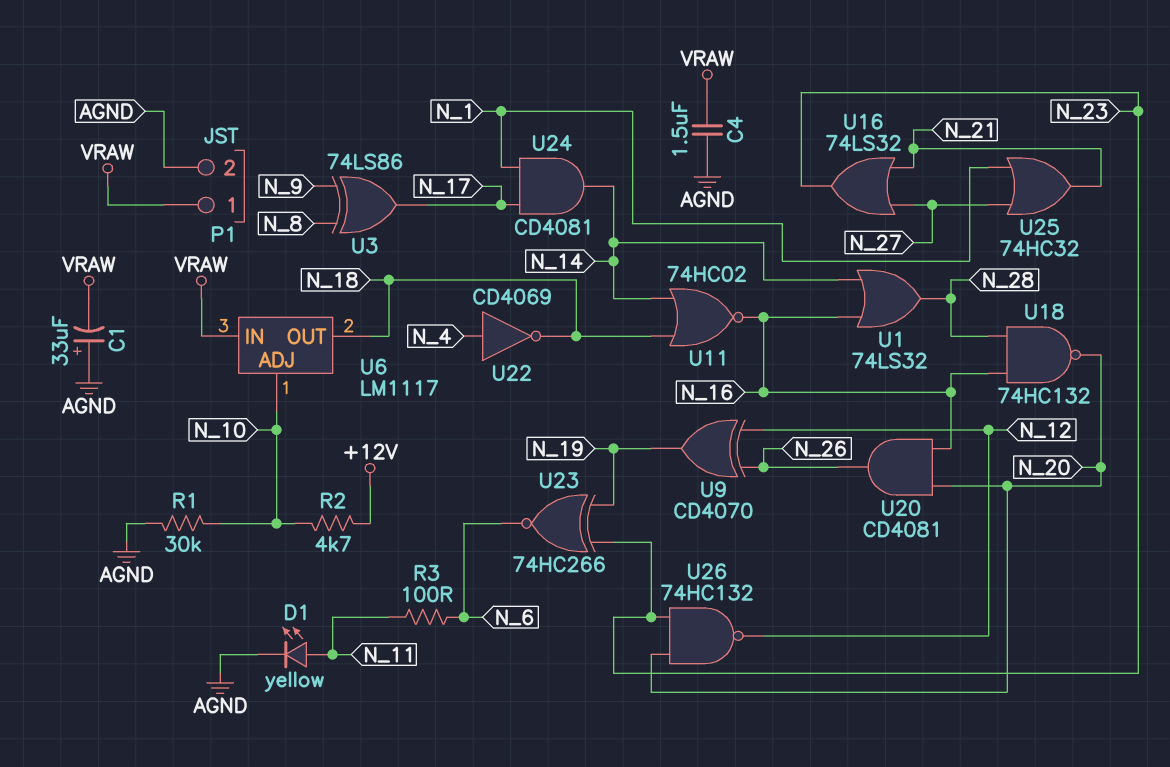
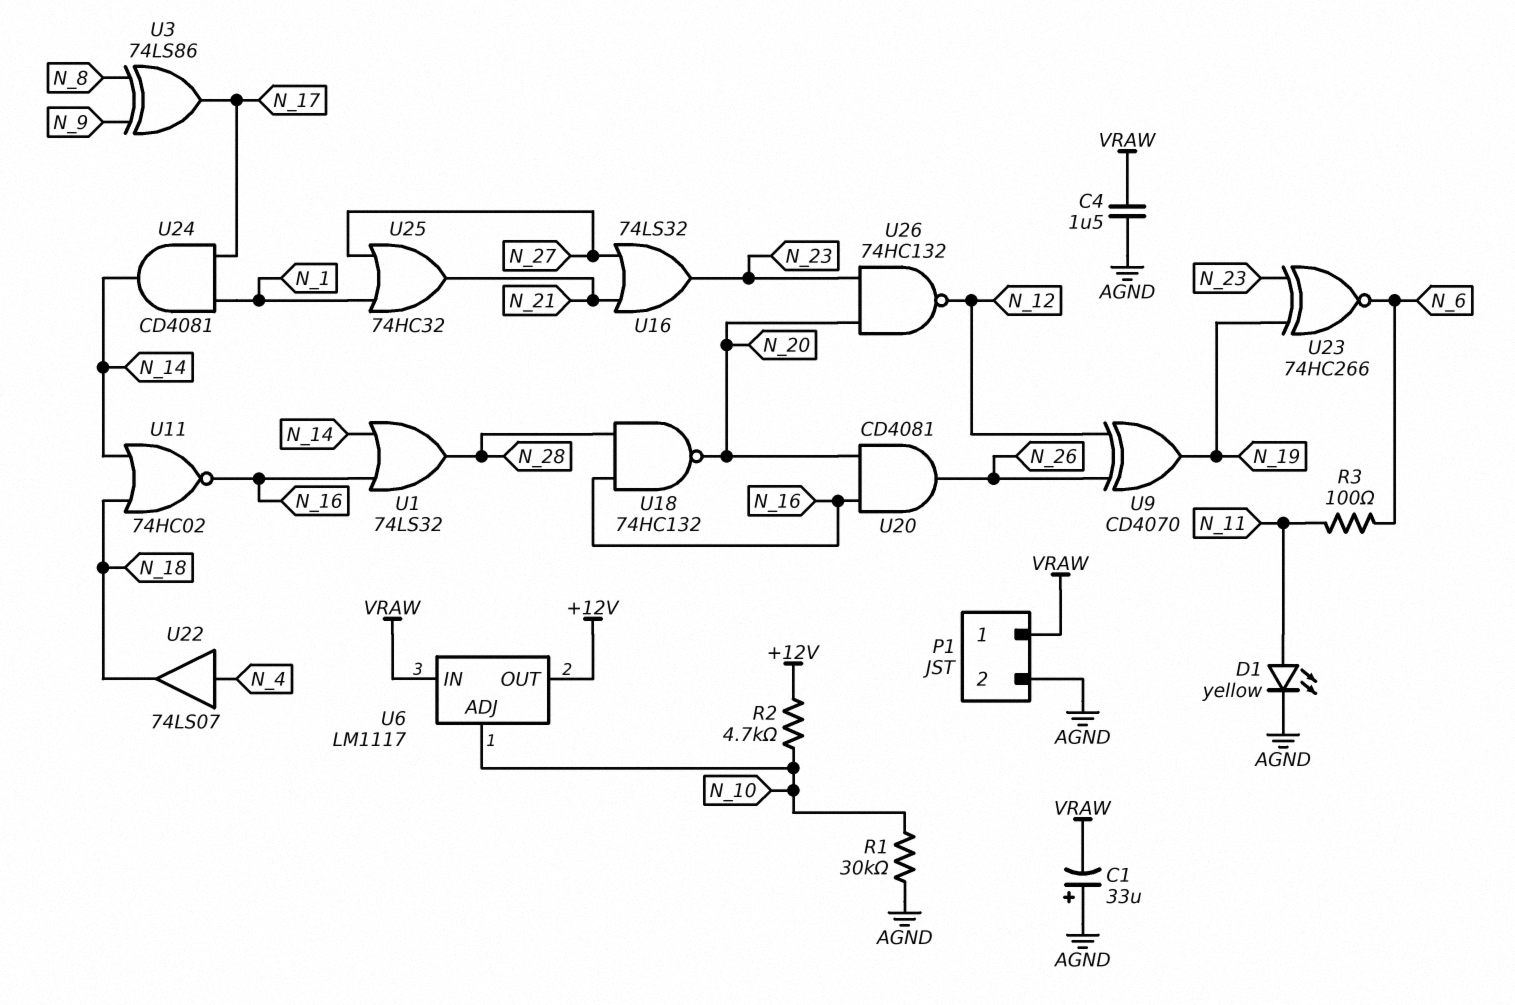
U6 pin OUT: N_18 -> +12V
U22: NOT CD4069 (in N_4, out N_18) -> buffer 74LS07 (in N_4, out N_18)

